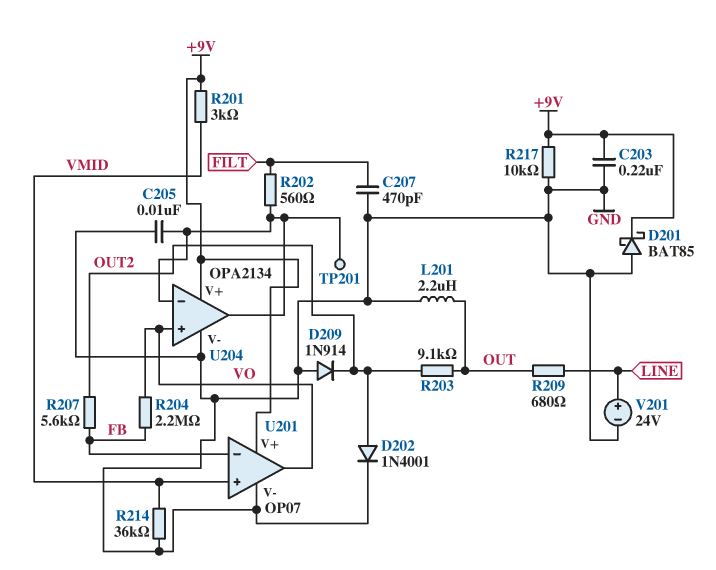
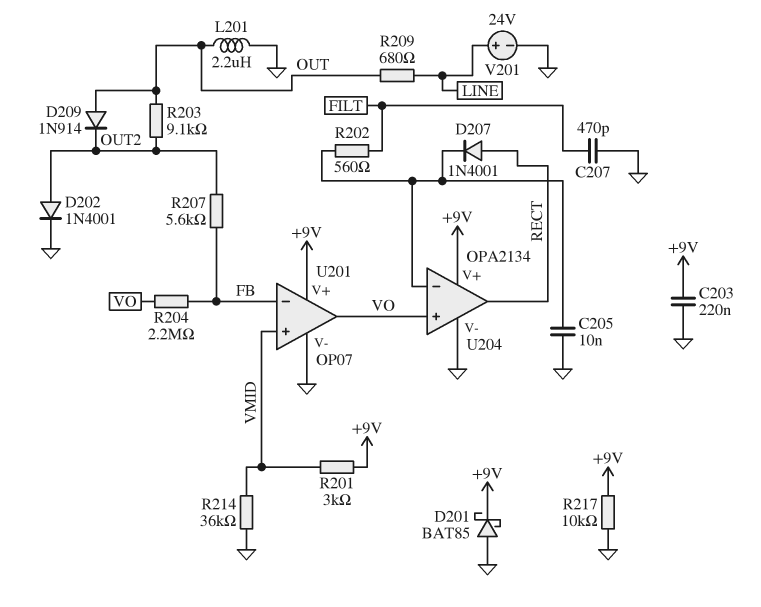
D207: none -> diode 1N4001 (A RECT, K U204/in-)
D209: diode 1N914 (A GND, K OUT2) -> diode 1N914 (A OUT, K OUT2)
TP201: test point (U204/in-) -> none
U204 pin out: U204/in- -> RECT

